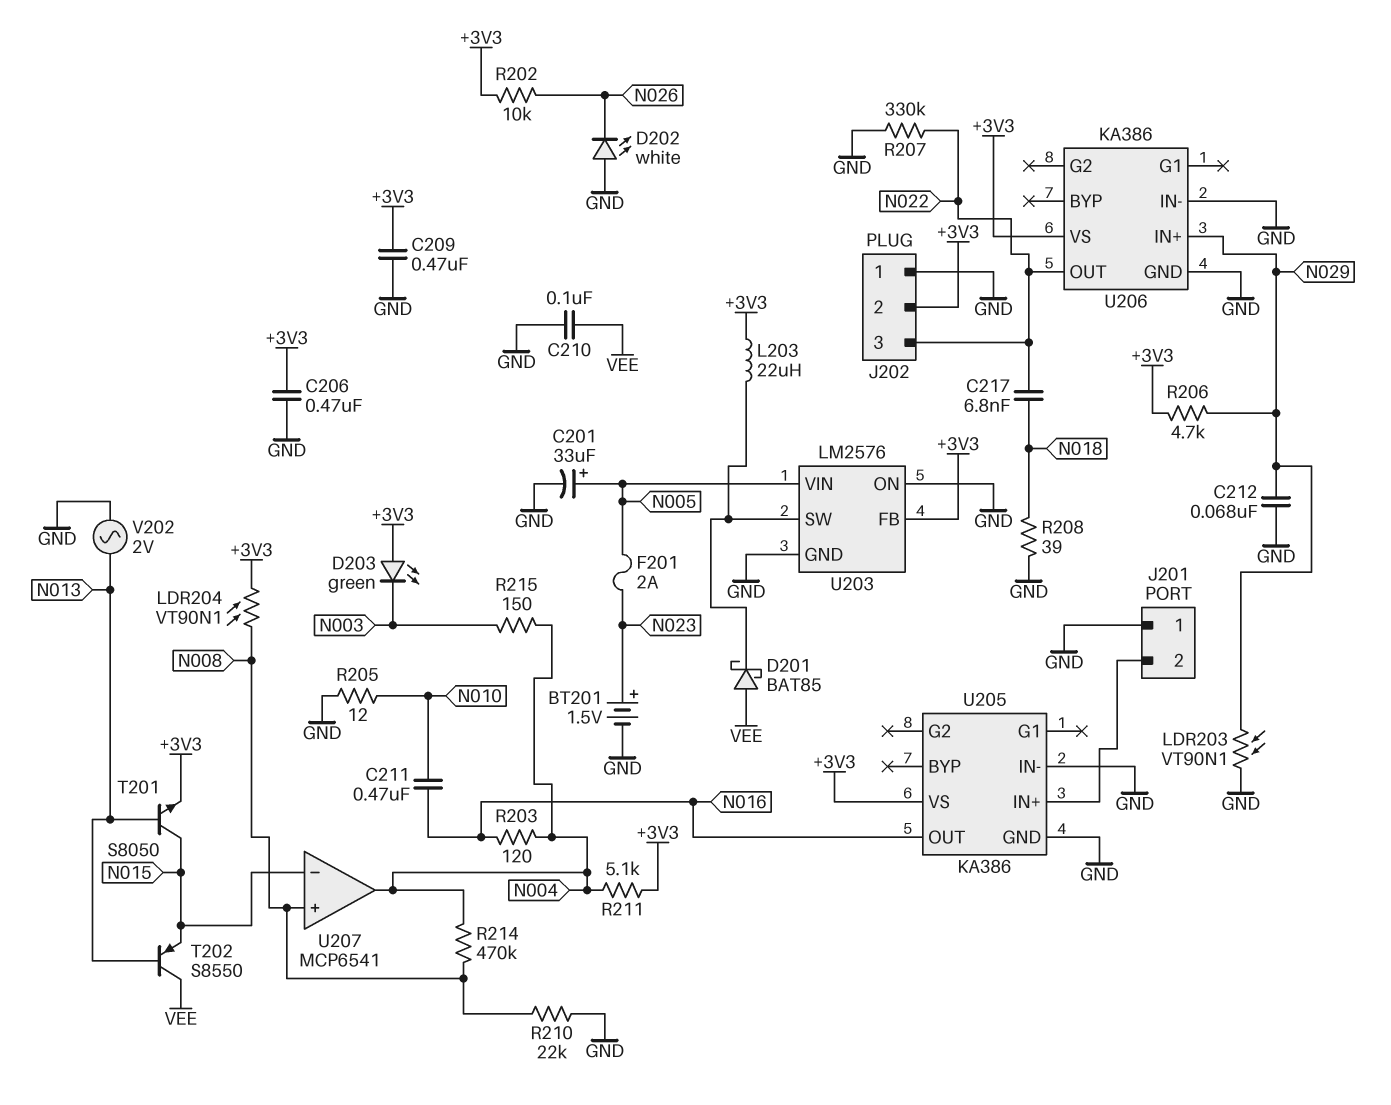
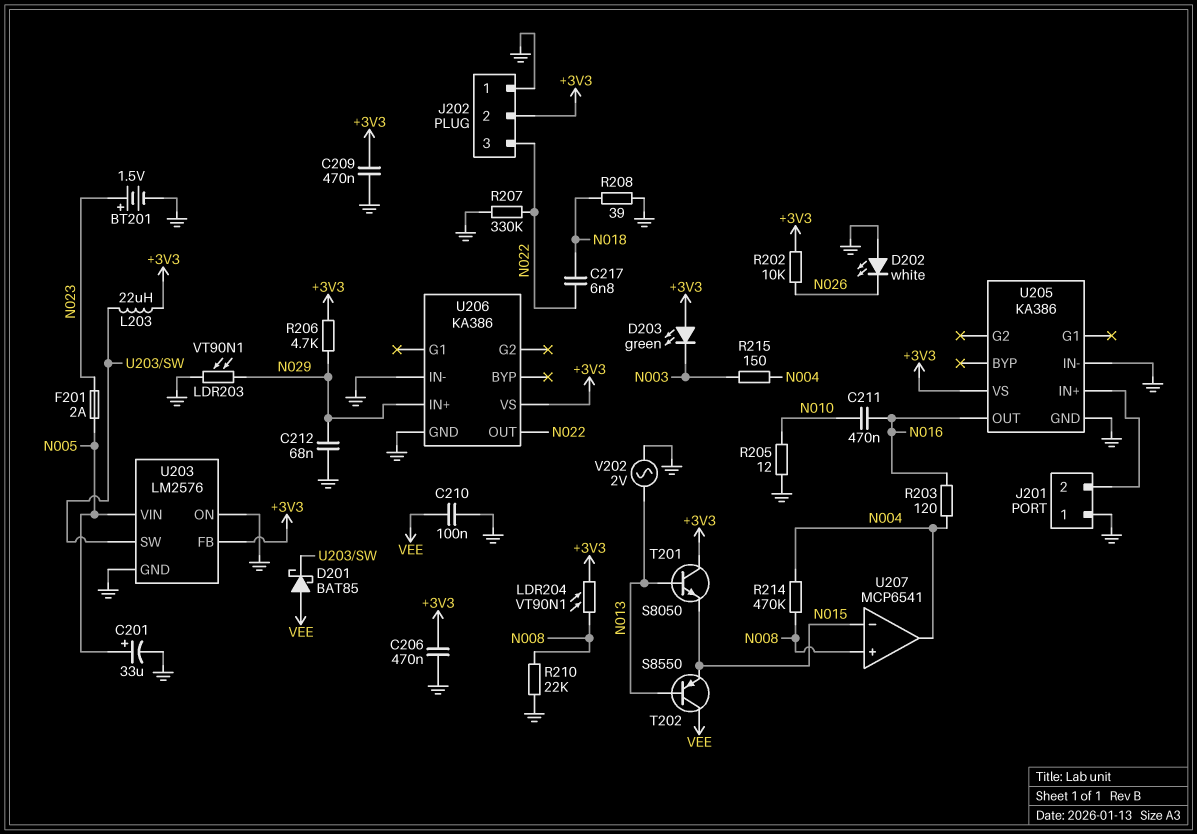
R211: 5.1k (+3V3, N004) -> none
T201: NPN S8050 (B N013, C N015, E +3V3) -> NPN S8050 (B N013, C +3V3, E N015)

